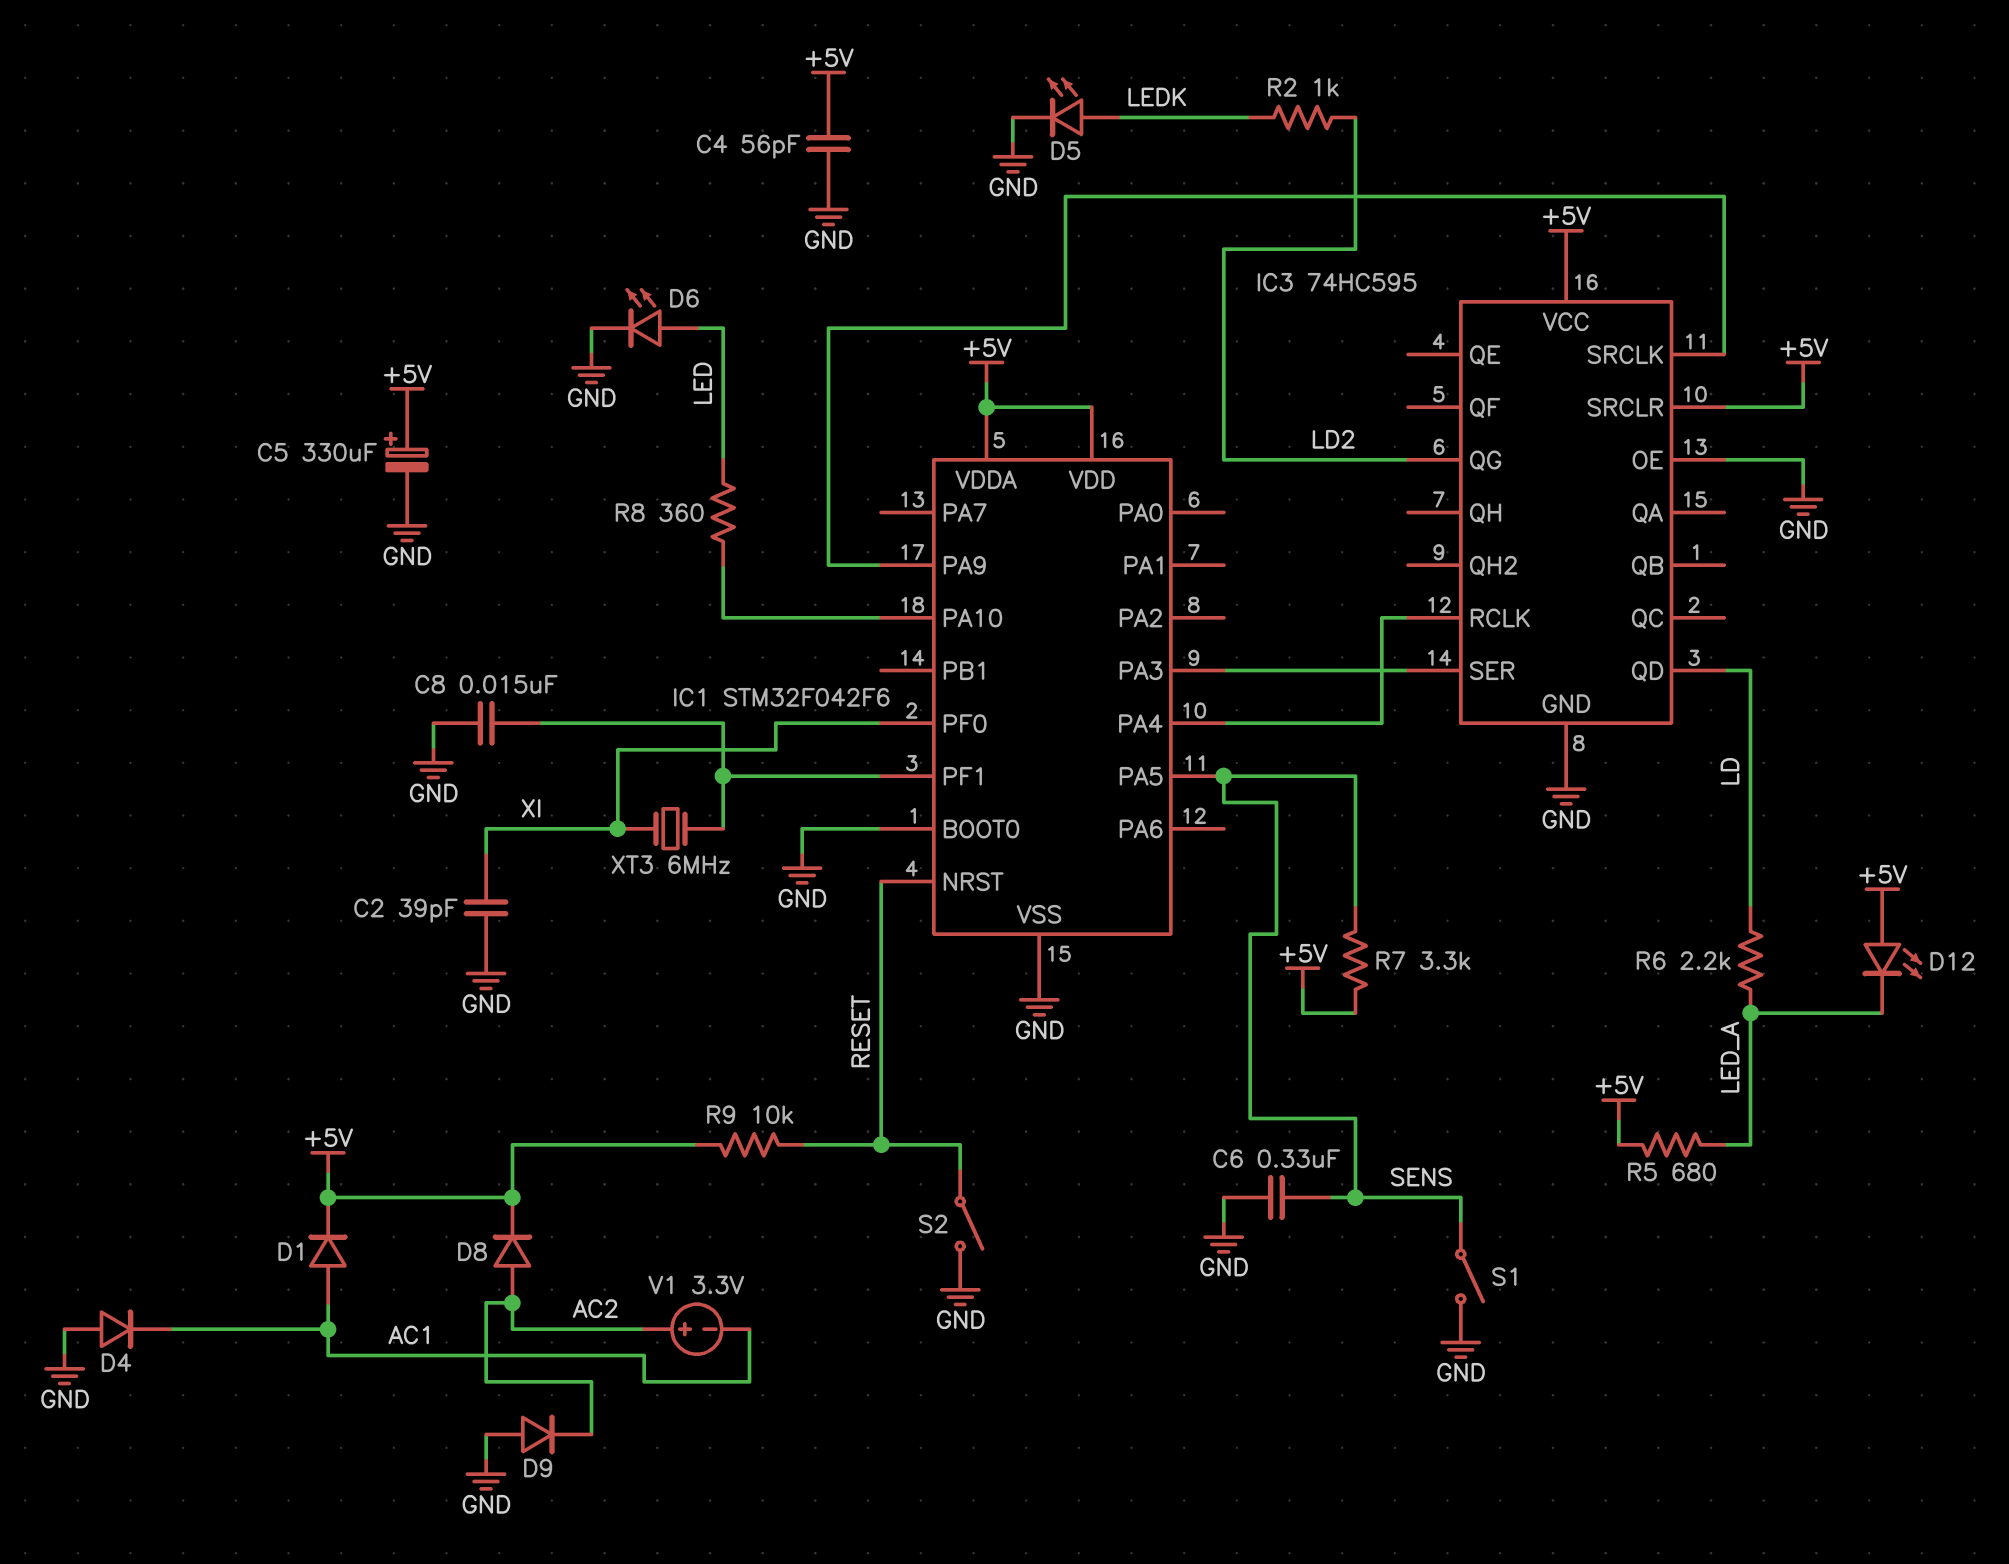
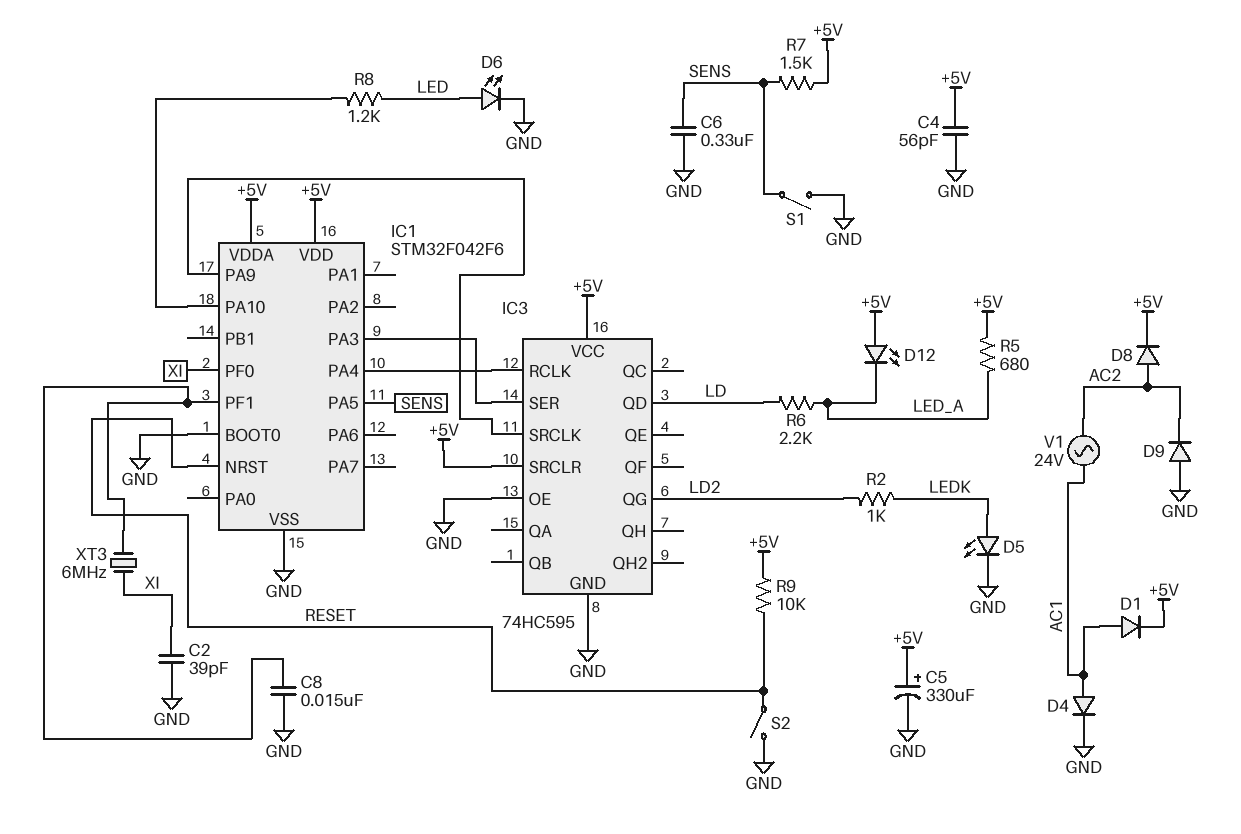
D4: diode (A GND, K AC1) -> diode (A AC1, K GND)
R7: 3.3k (+5V, SENS) -> 1.5k (+5V, SENS)
R8: 360 (IC1/PA10, LED) -> 1.2k (IC1/PA10, LED)
V1: 3.3V (plus AC2, minus AC1) -> AC 24V (AC1, AC2)

